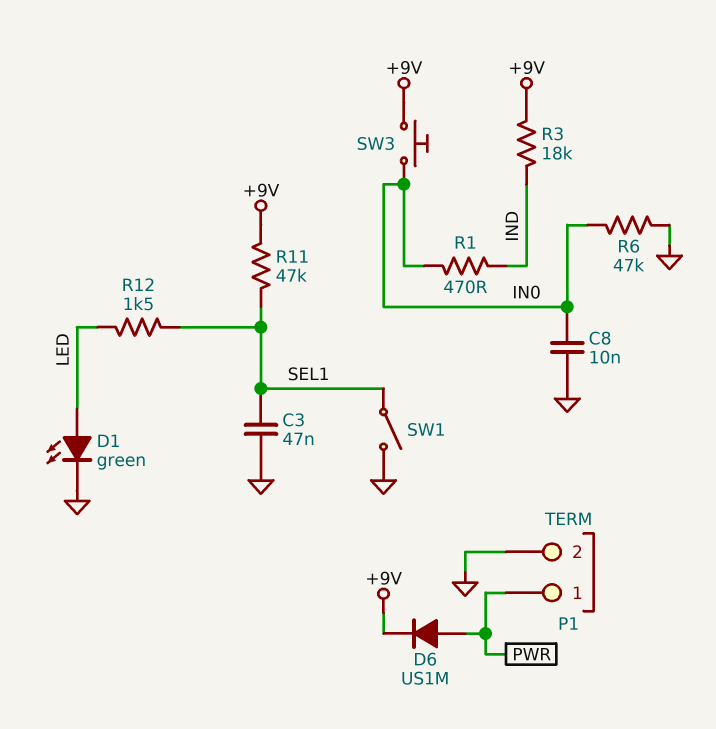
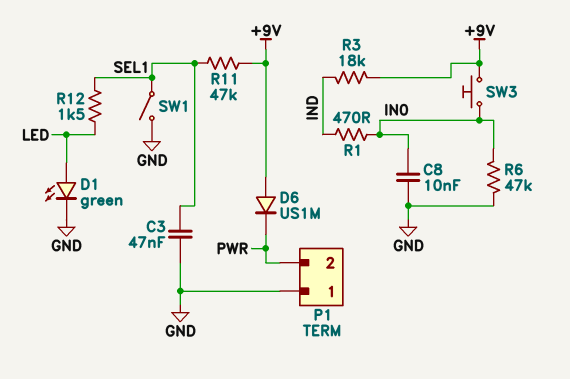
D6: diode US1M (A PWR, K +9V) -> diode US1M (A +9V, K PWR)
P1 pin 1: PWR -> GND
P1 pin 2: GND -> PWR

